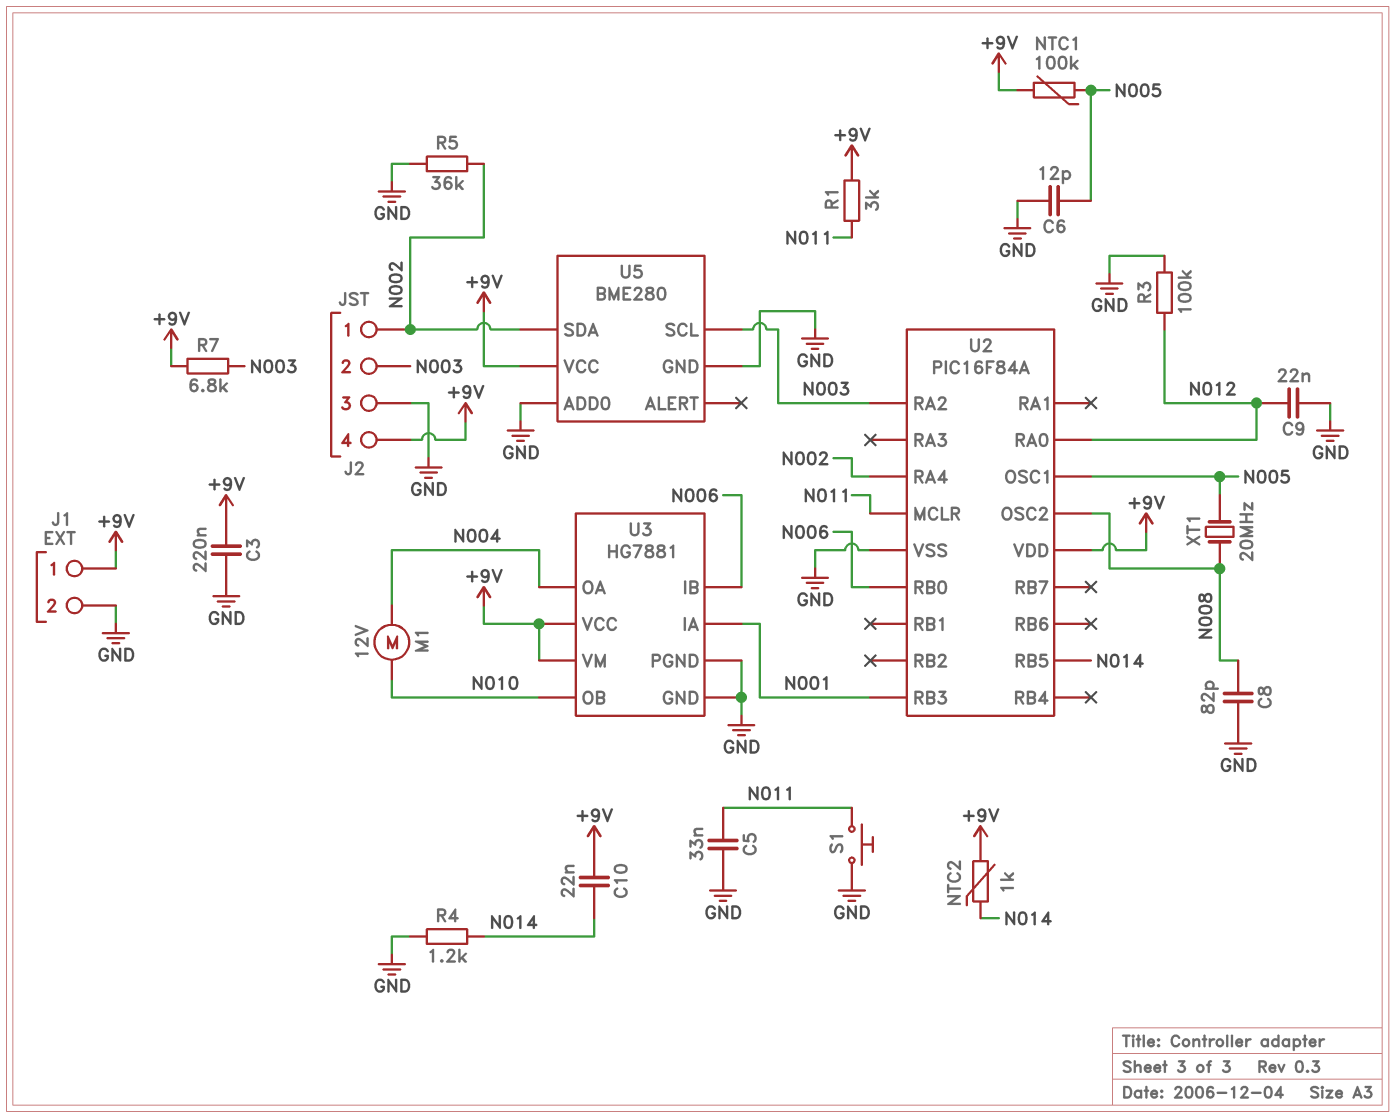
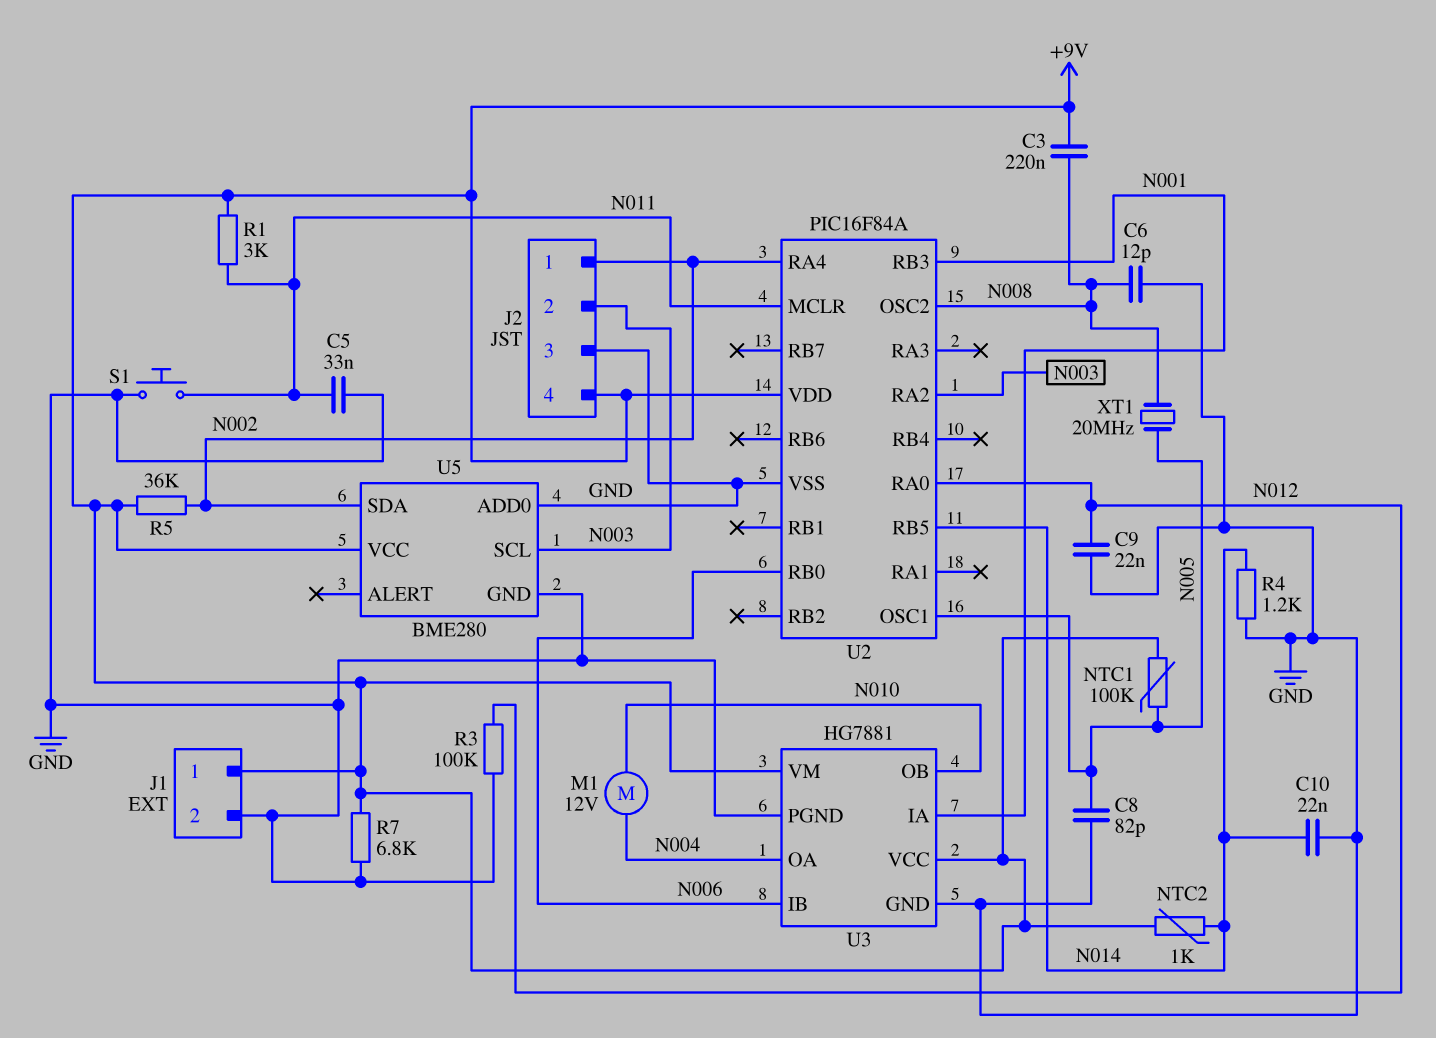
C3: 220nF (+9V, GND) -> 220nF (+9V, N008)
C6: 12pF (GND, N005) -> 12pF (GND, N008)
C8: 82pF (GND, N008) -> 82pF (GND, N005)
C10: 22nF (+9V, N014) -> 22nF (GND, N014)
R5: 36k (GND, N002) -> 36k (+9V, N002)
R7: 6.8k (+9V, N003) -> 6.8k (+9V, GND)

